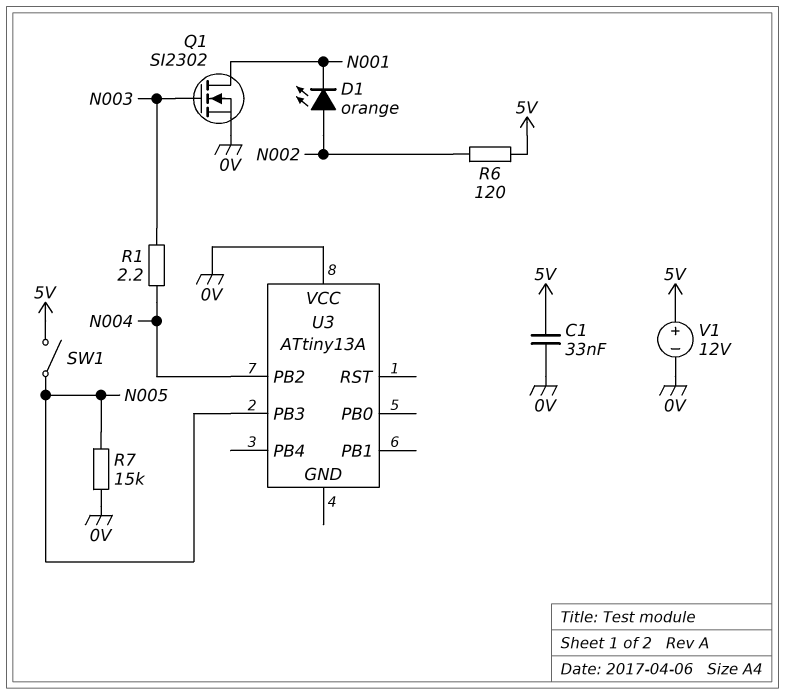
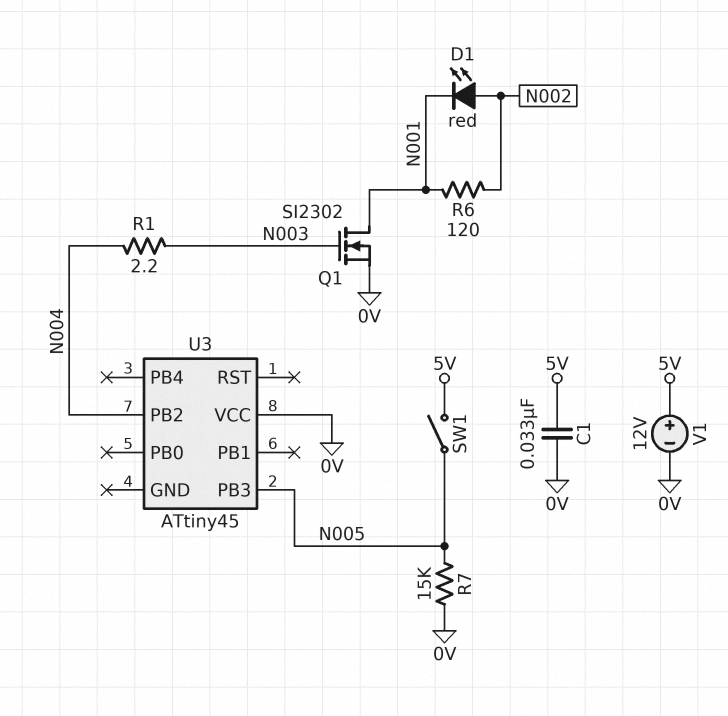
D1: LED orange (A N002, K N001) -> LED red (A N002, K N001)
R6: 120 (5V, N002) -> 120 (N001, N002)
U3: ATtiny13A -> ATtiny45

